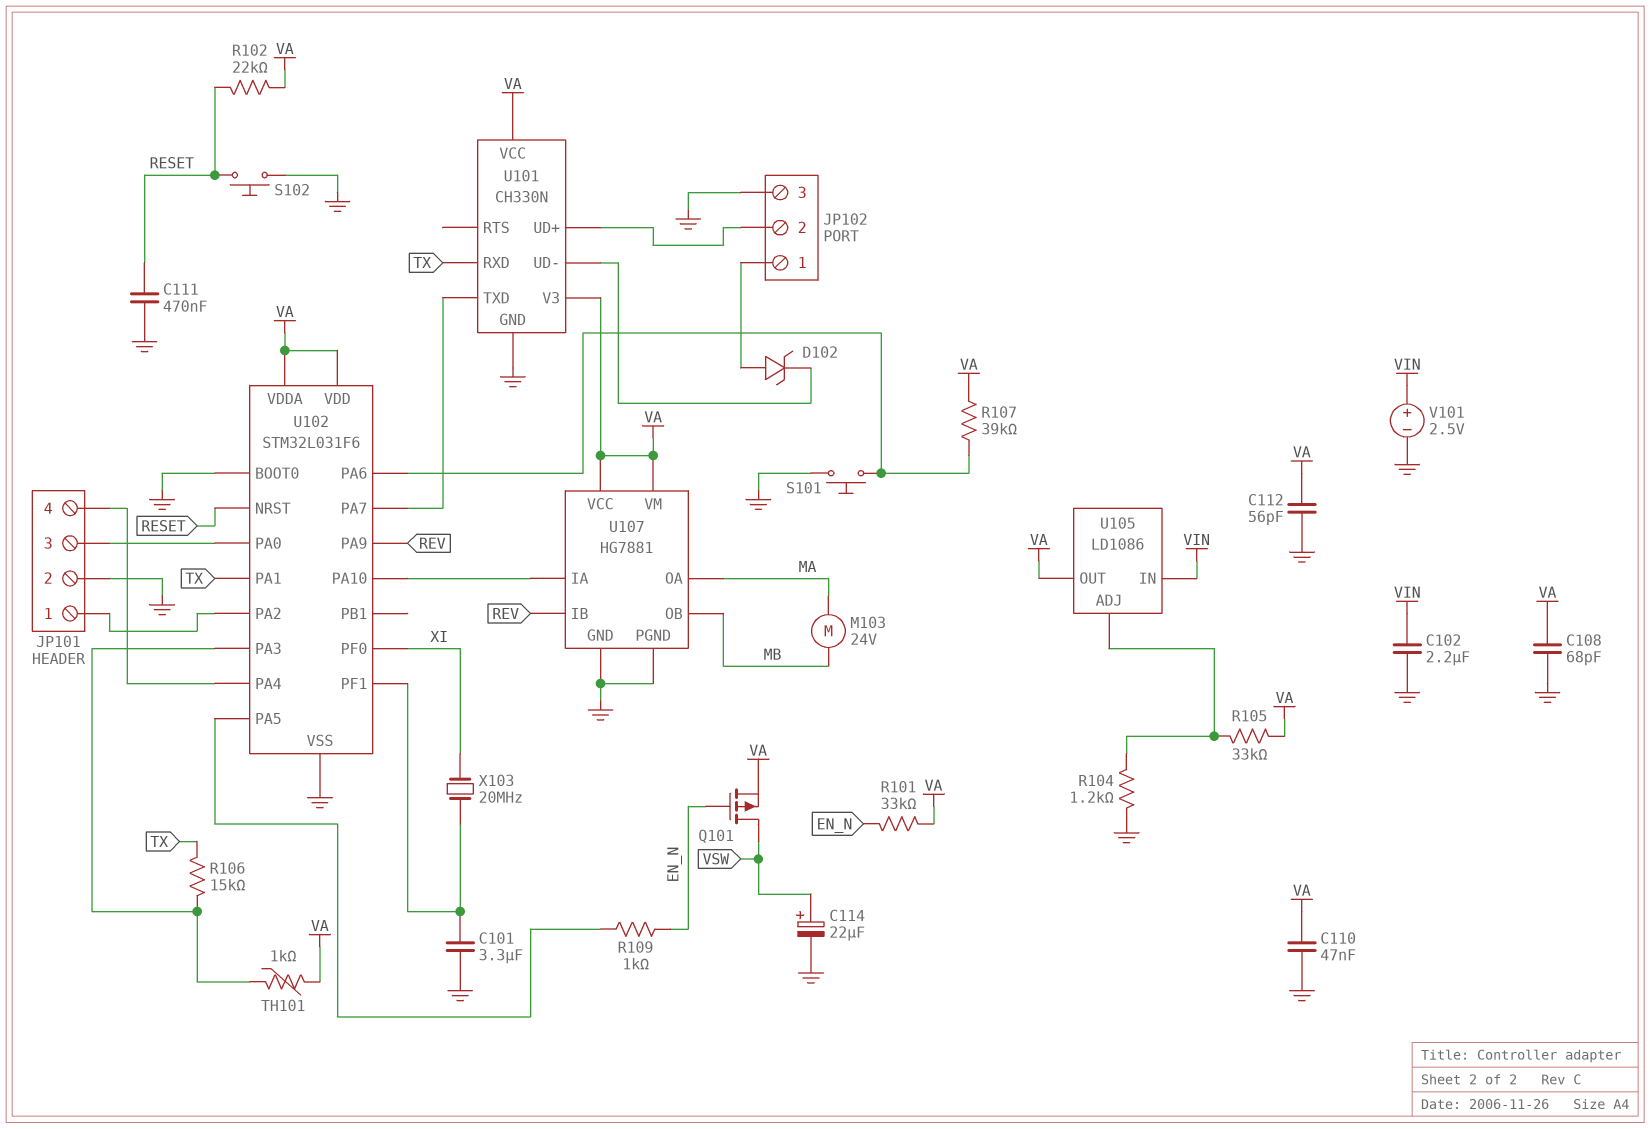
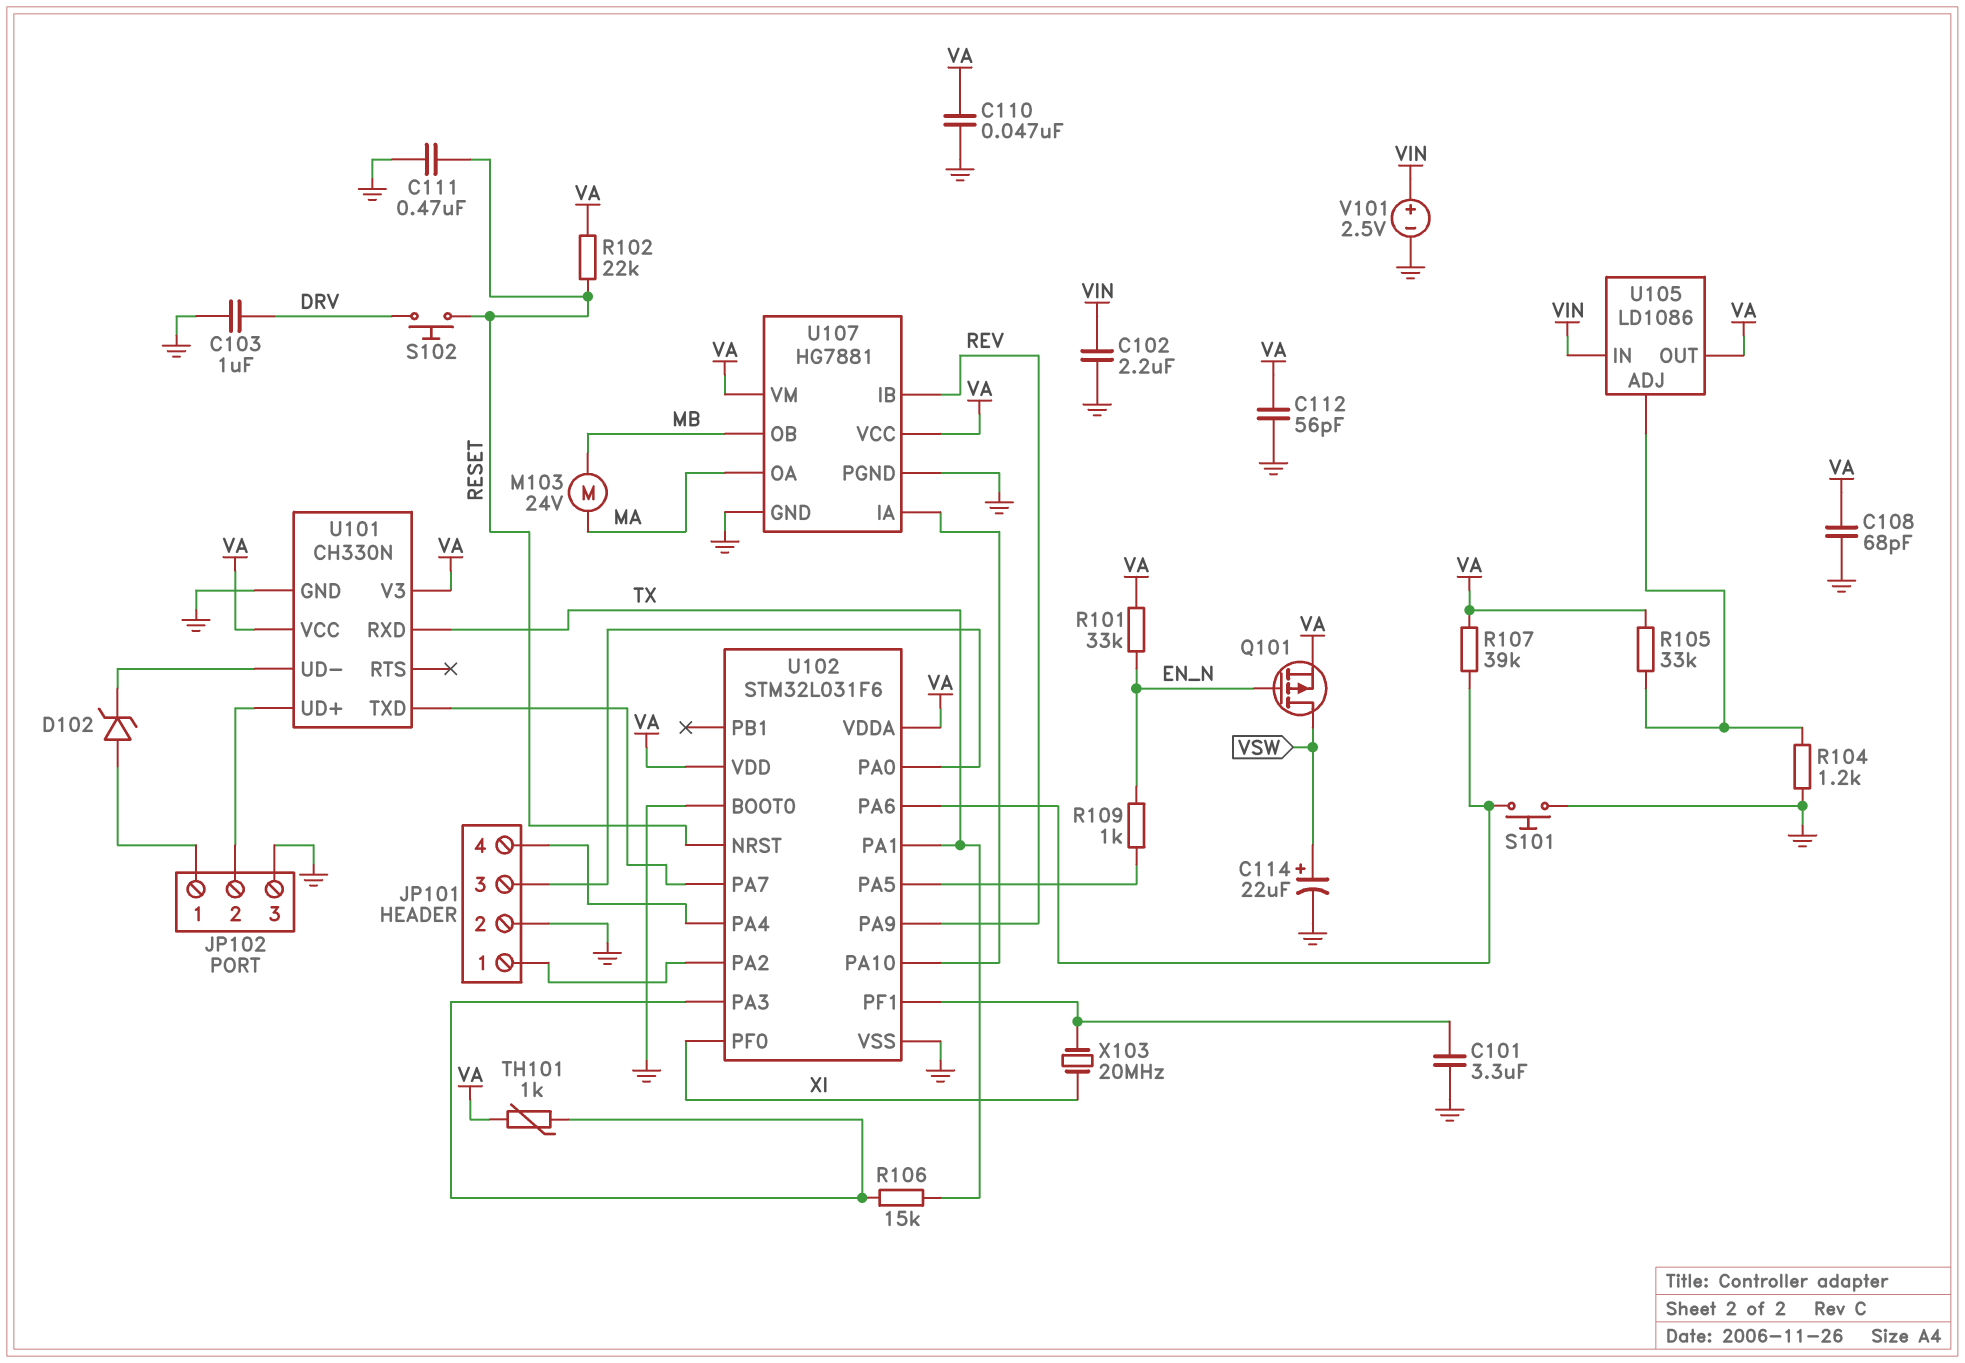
C103: none -> 1uF (DRV, GND)
S102: button (GND, RESET) -> button (DRV, RESET)

